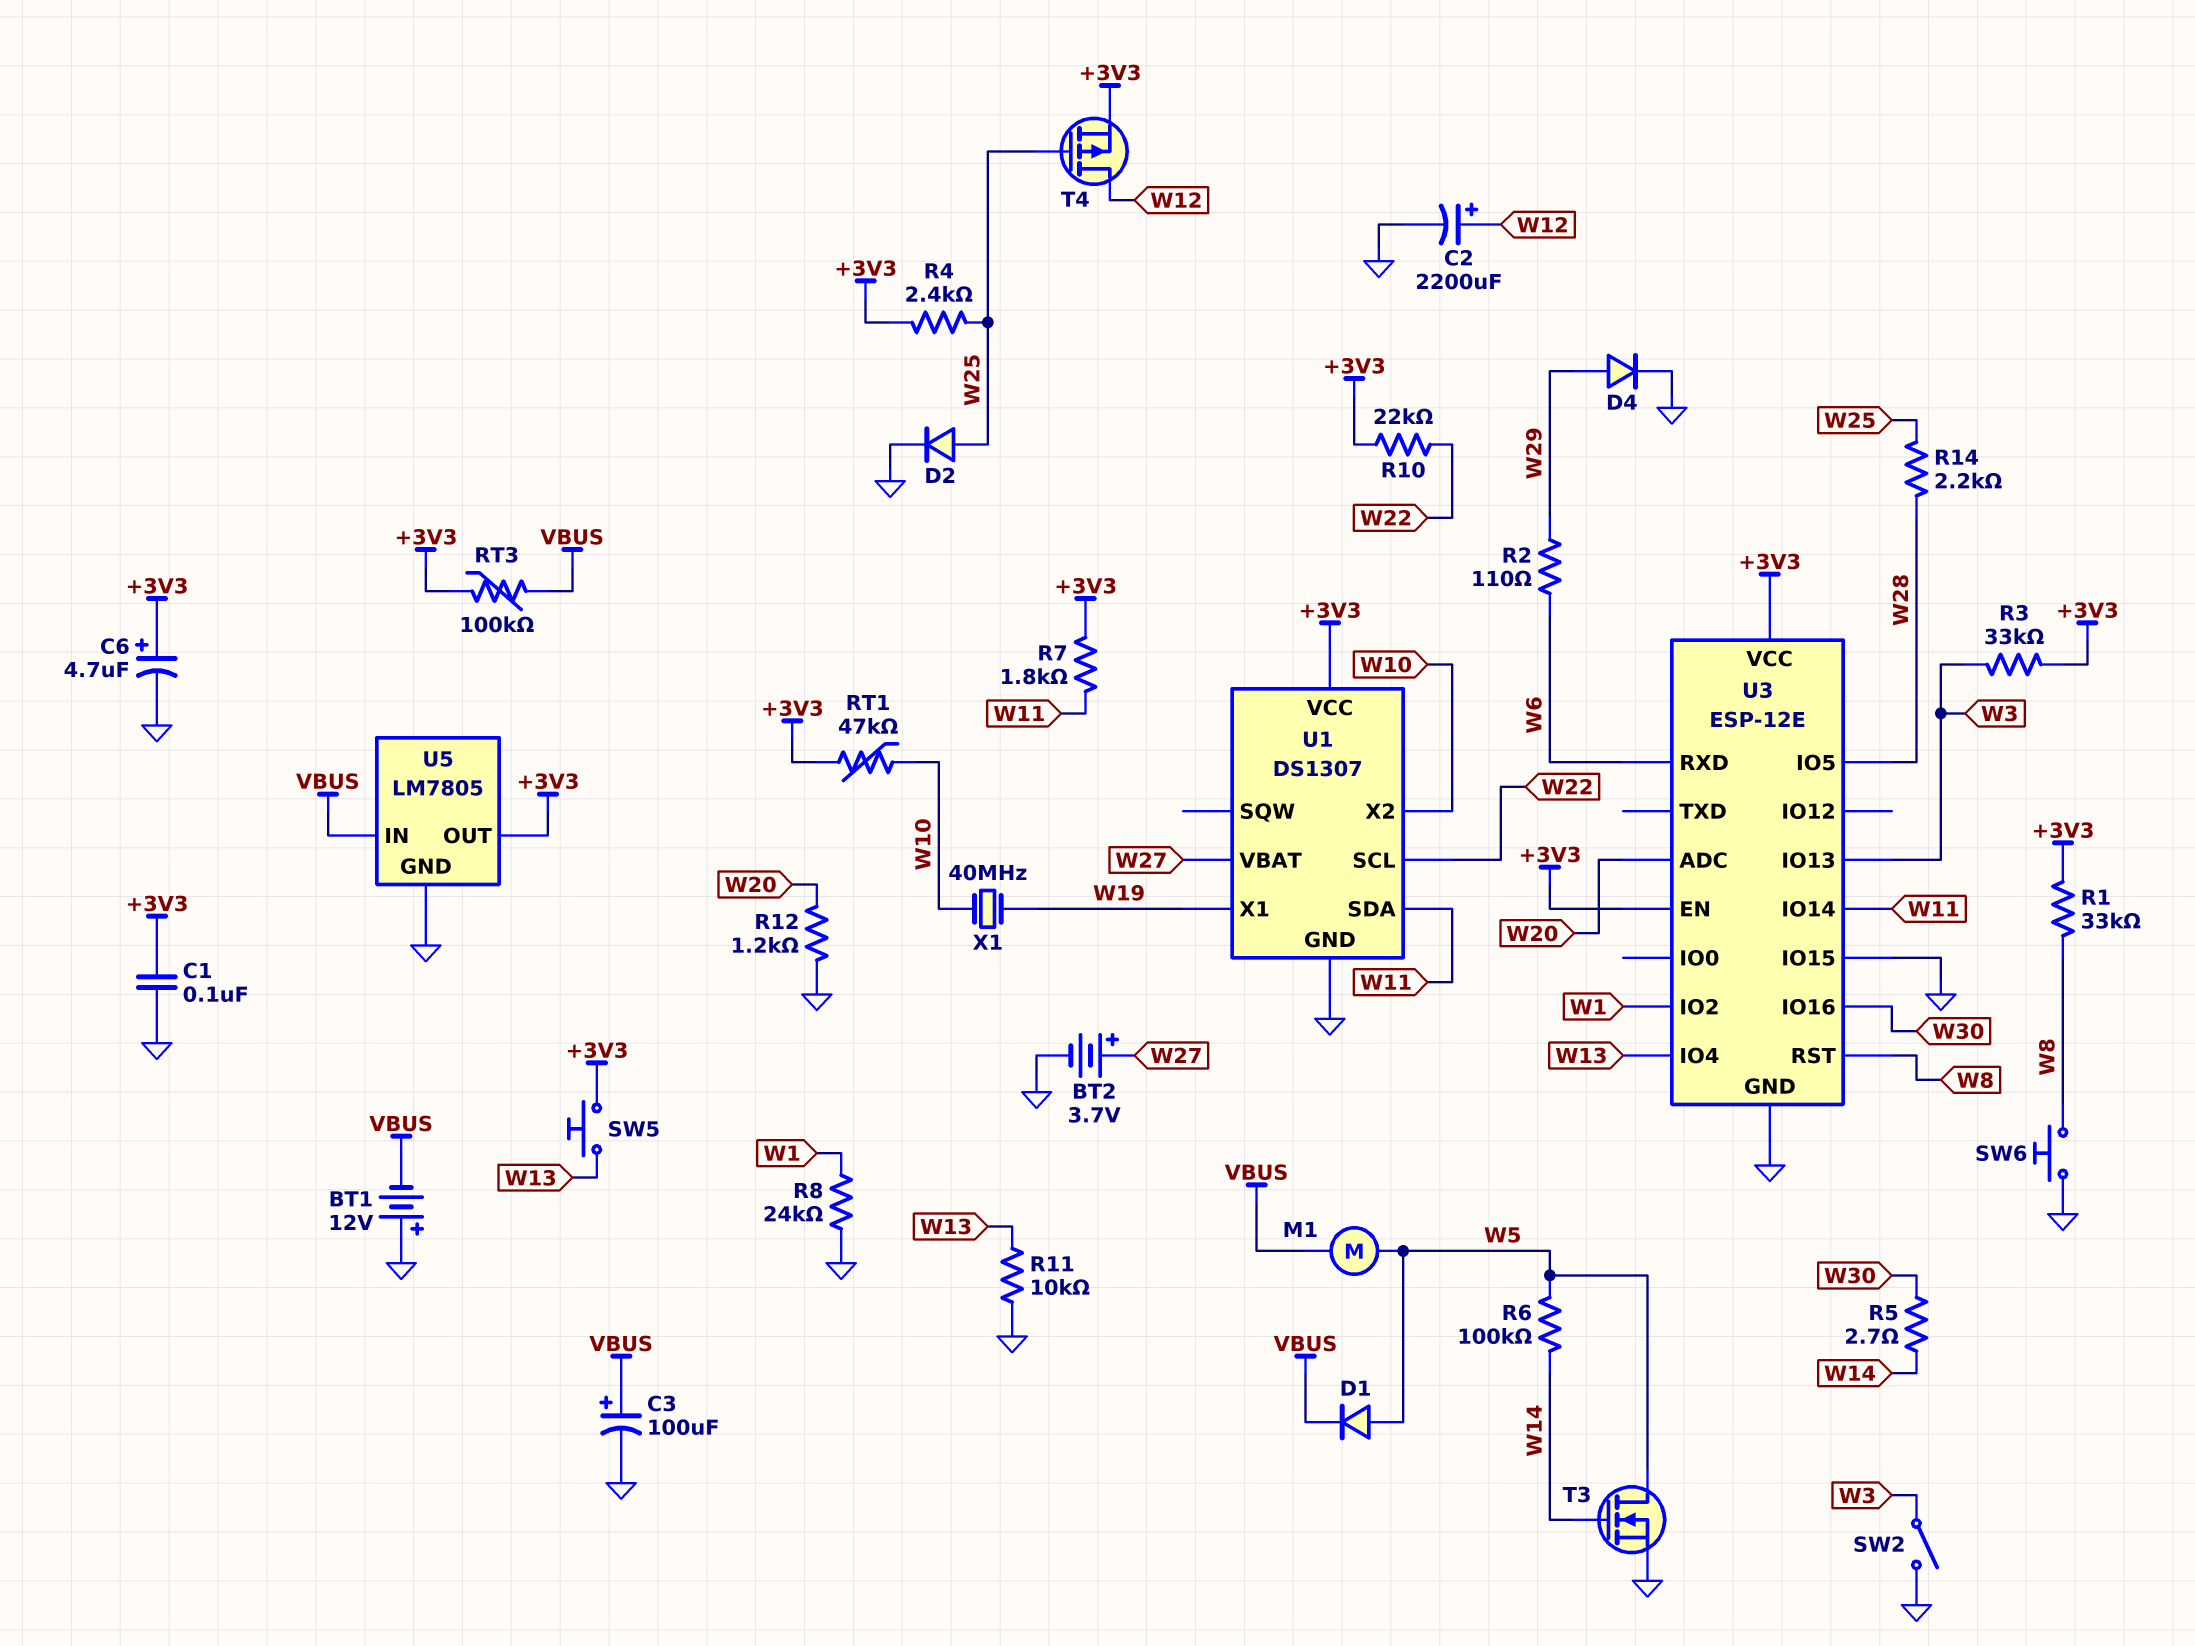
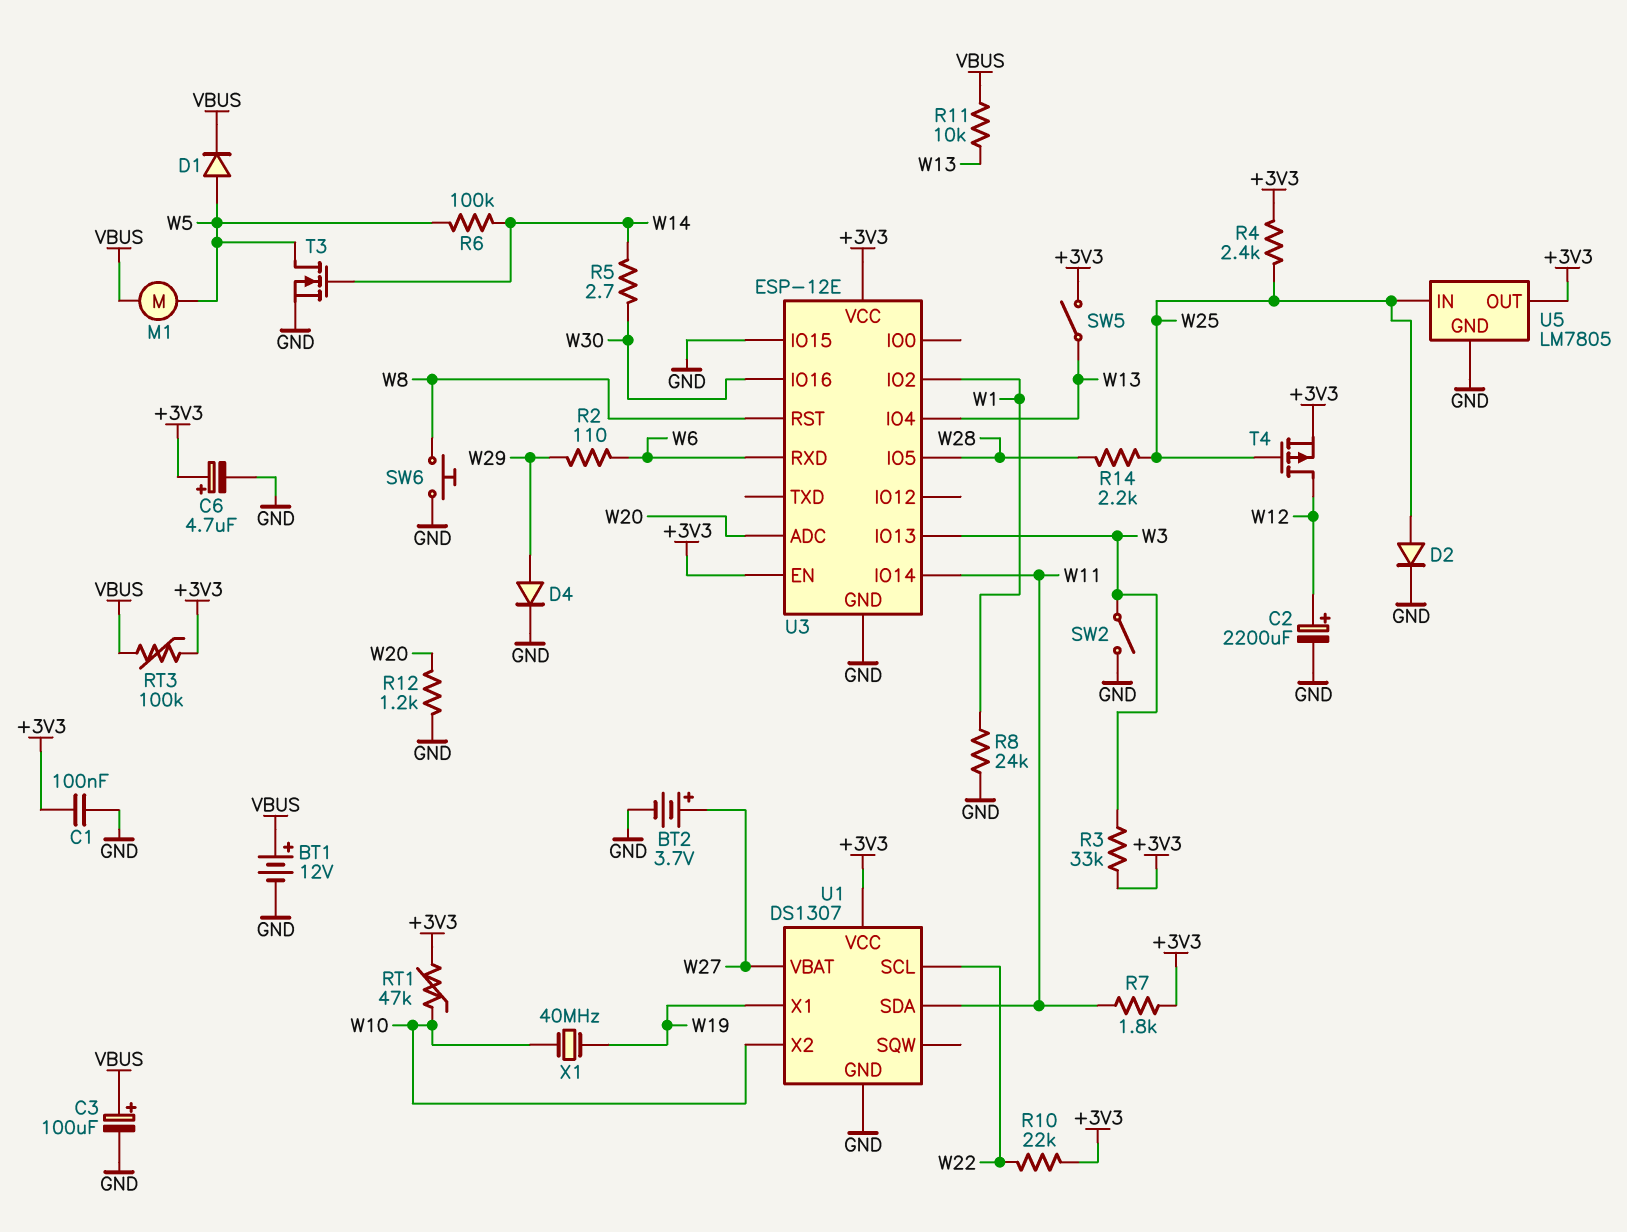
BT1: 12V (plus GND, minus VBUS) -> 12V (plus VBUS, minus GND)
R1: 33k (+3V3, W8) -> none
R11: 10k (GND, W13) -> 10k (VBUS, W13)
SW5: button (+3V3, W13) -> switch (+3V3, W13)
U5 pin IN: VBUS -> W25

